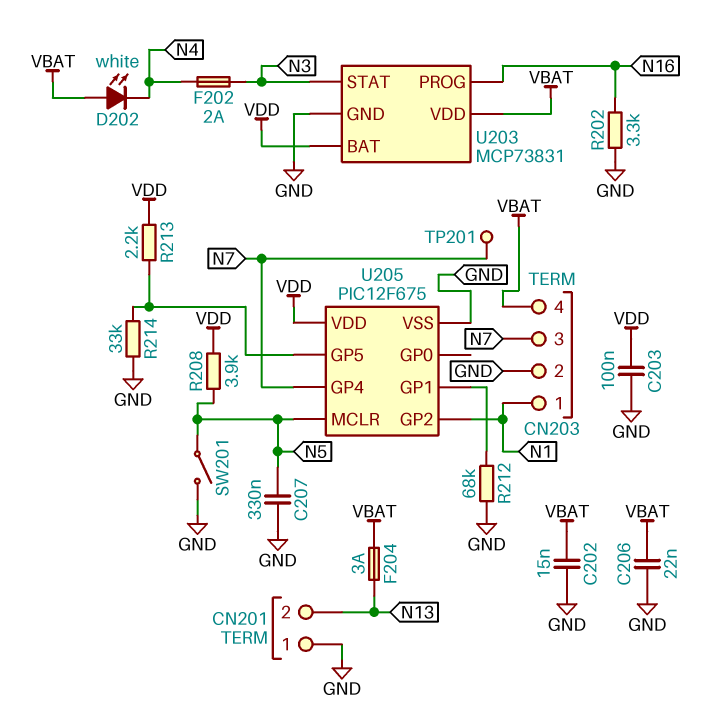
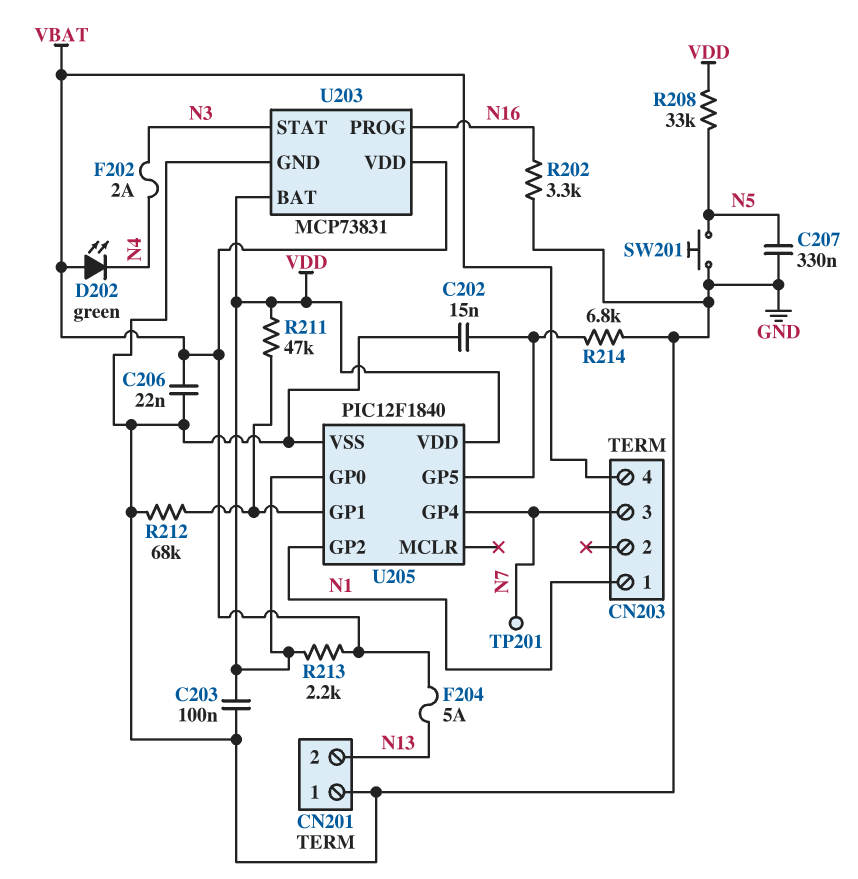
C202: 15nF (GND, VBAT) -> 15nF (GND, U205/GP5)
CN203 pin 2: GND -> none
D202: LED white (A VBAT, K N4) -> LED green (A VBAT, K N4)
F204: 3A (N13, VBAT) -> 5A (N13, VBAT)
R208: 3.9k (N5, VDD) -> 33k (N5, VDD)
R211: none -> 47k (U205/GP1, VDD)
R213: 2.2k (U205/GP5, VDD) -> 2.2k (VBAT, VDD)
R214: 33k (GND, U205/GP5) -> 6.8k (GND, U205/GP5)
SW201: switch (GND, N5) -> button (GND, N5)
U205: PIC12F675 -> PIC12F1840
U205 pin GP0: none -> VDD
U205 pin MCLR: N5 -> none

